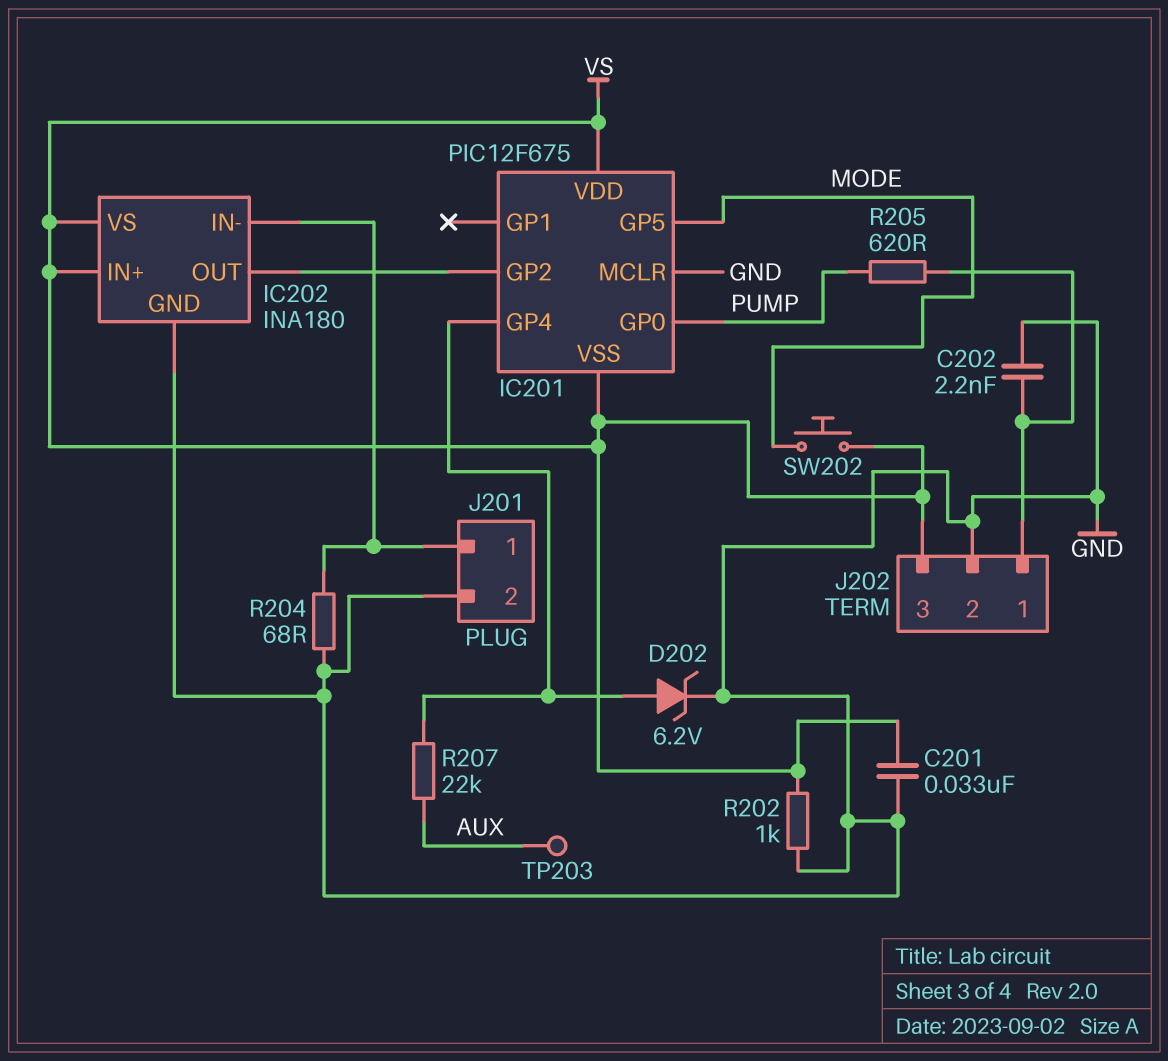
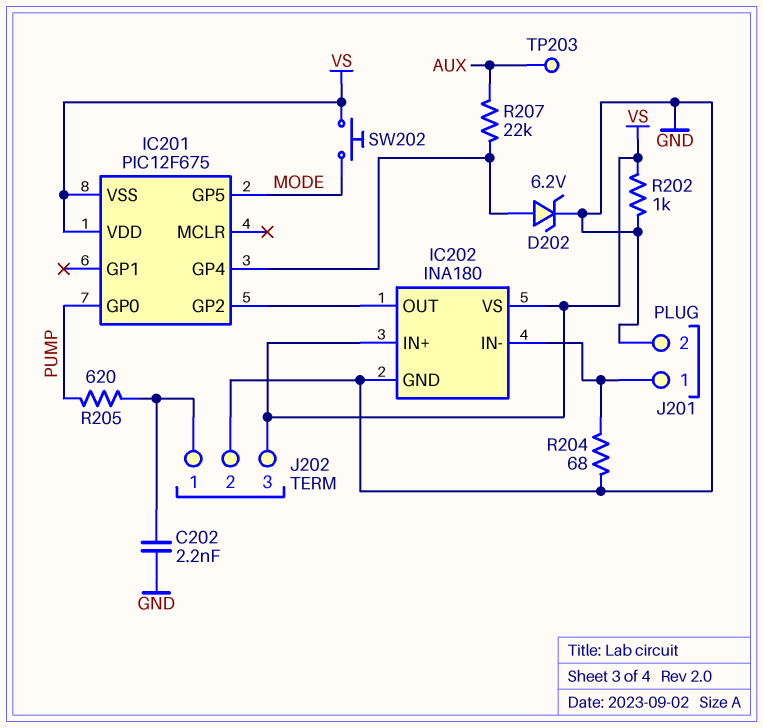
C201: 33nF (GND, VS) -> none
IC201 pin MCLR: GND -> none

